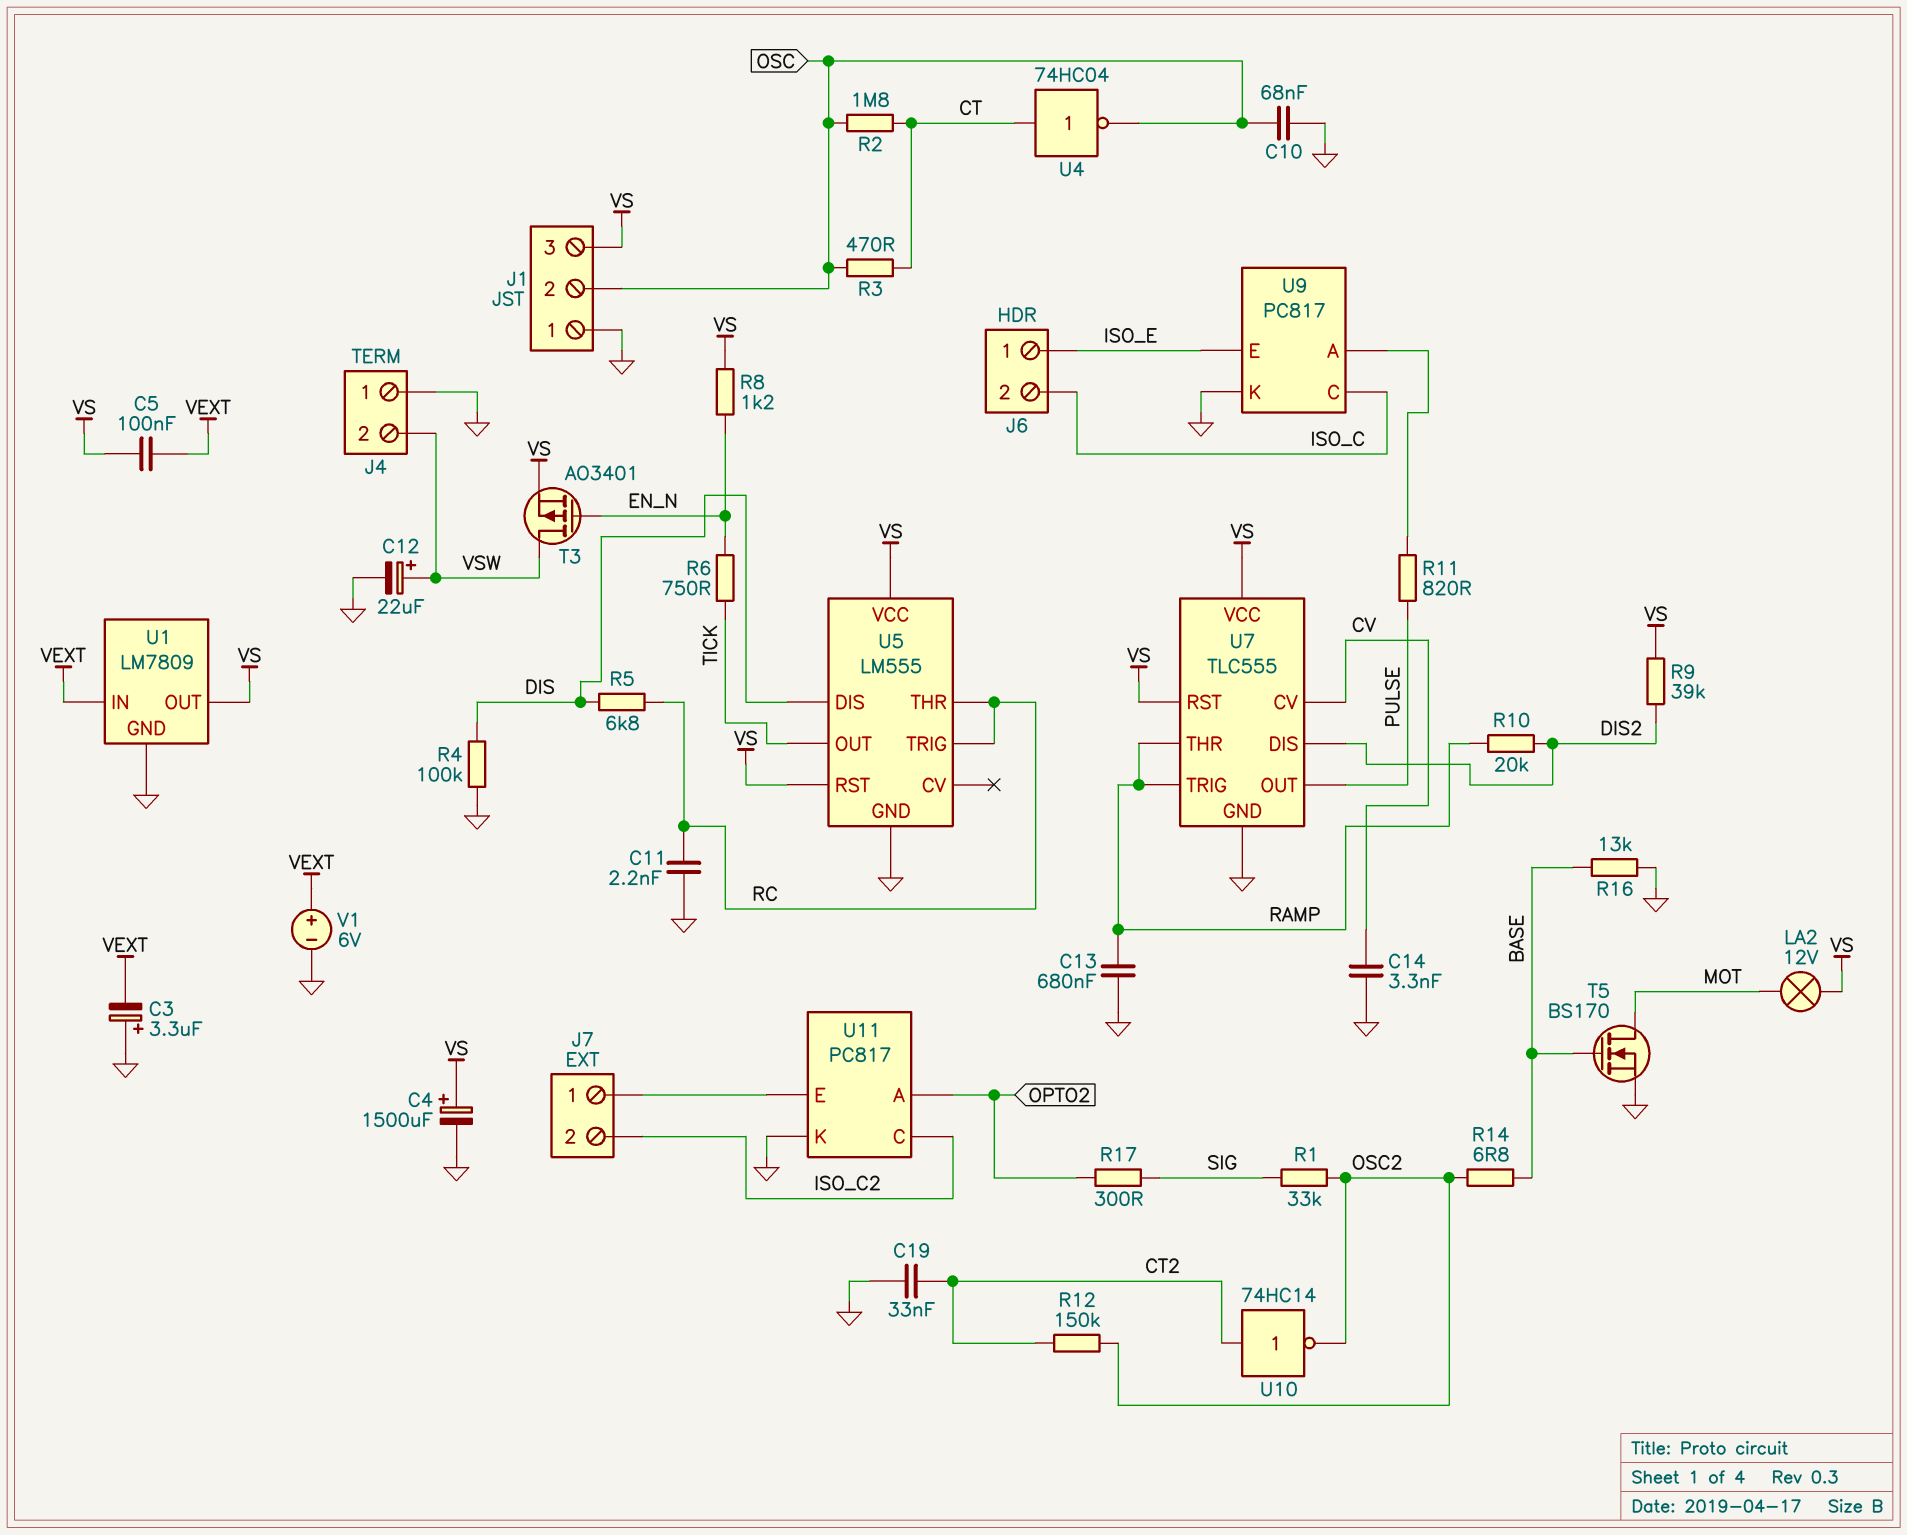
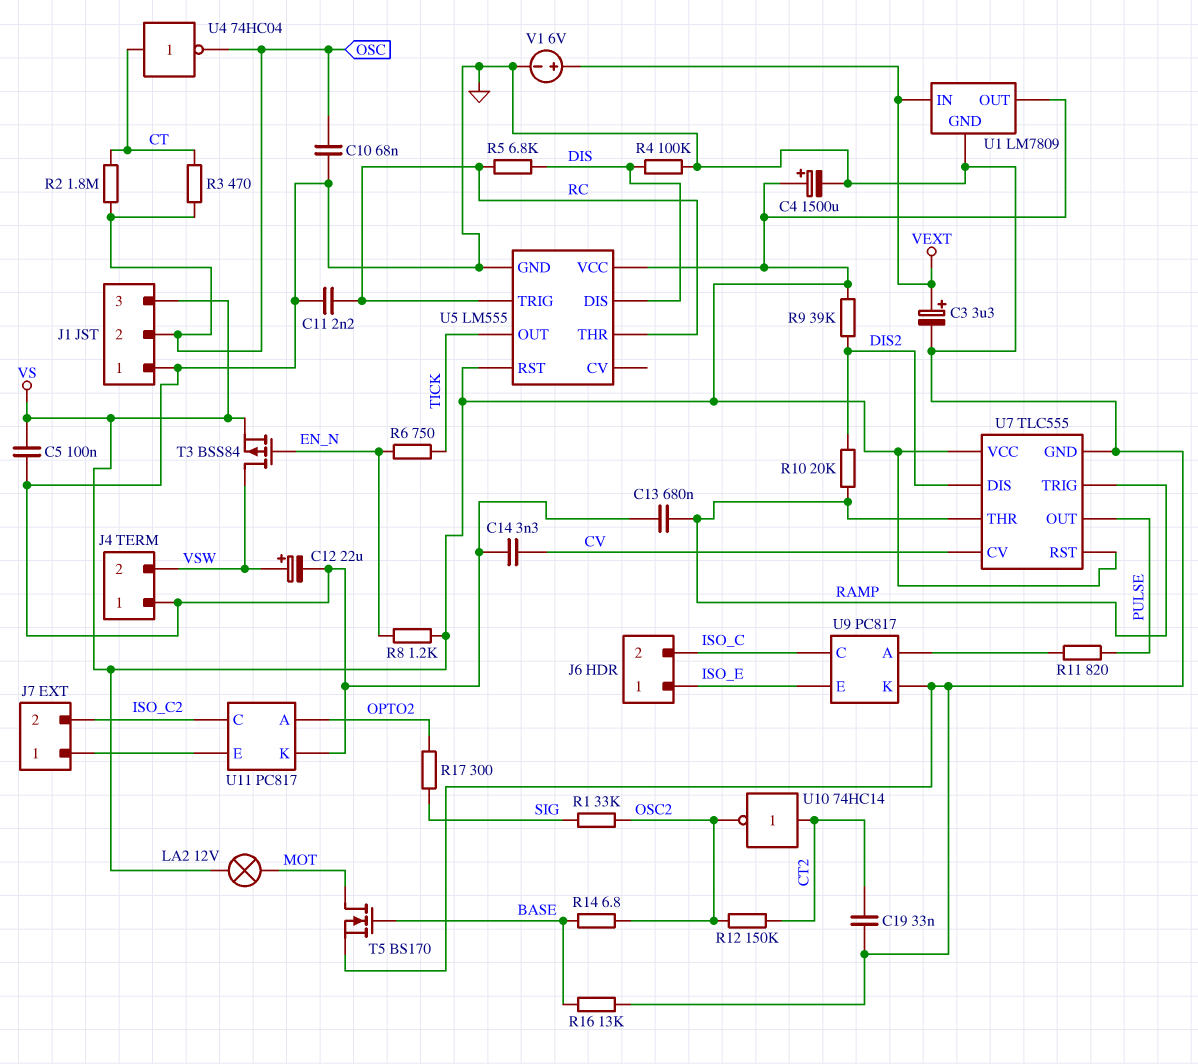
C3: 3.3uF (plus GND, minus VEXT) -> 3.3uF (plus VEXT, minus GND)
C5: 100nF (VEXT, VS) -> 100nF (GND, VS)
T3: PMOS AO3401 (G EN_N, D VSW, S VS) -> PMOS BSS84 (G EN_N, D VSW, S VS)

